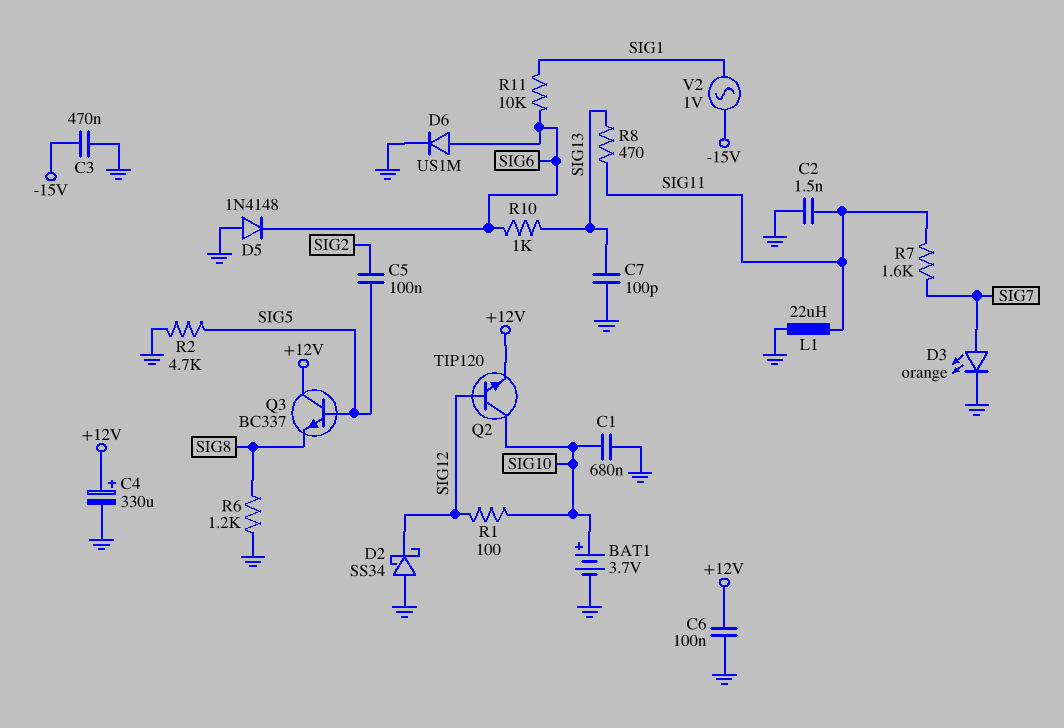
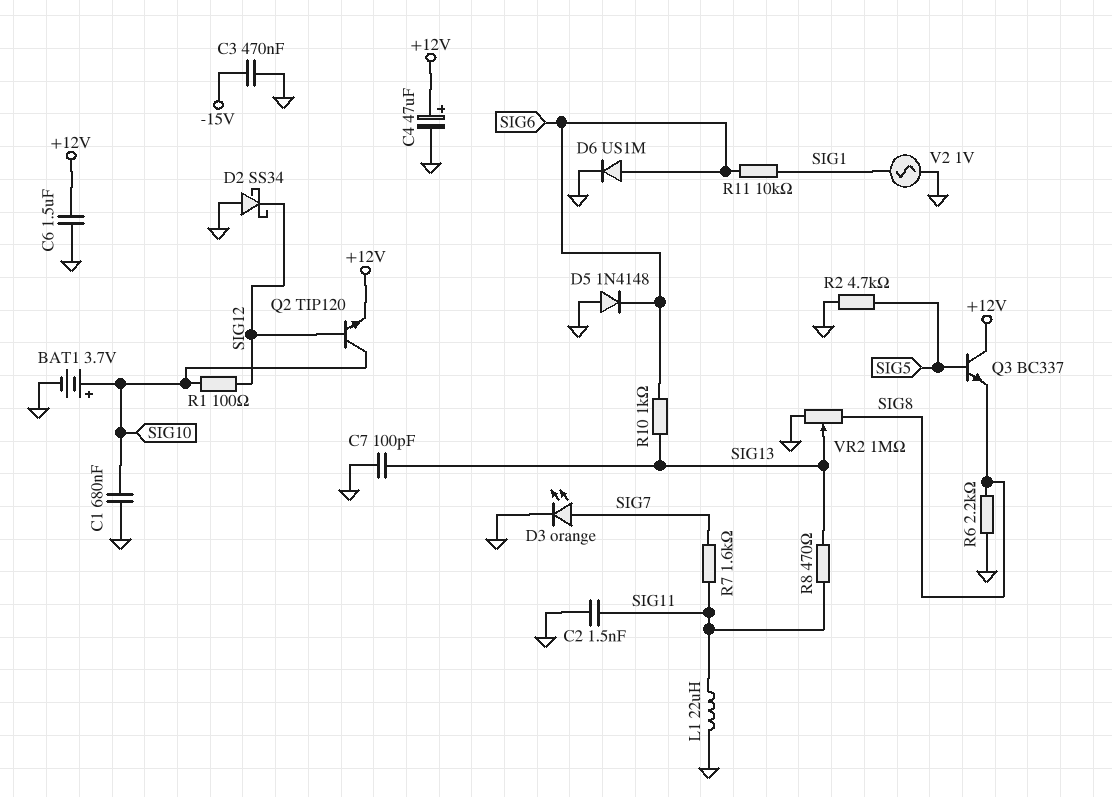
C4: 330uF (plus +12V, minus GND) -> 47uF (plus +12V, minus GND)
C5: 100nF (SIG2, SIG5) -> none
C6: 100nF (+12V, GND) -> 1.5uF (+12V, GND)
R6: 1.2k (GND, SIG8) -> 2.2k (GND, SIG8)
V2: AC 1V (-15V, SIG1) -> AC 1V (GND, SIG1)
VR2: none -> 1M (GND, SIG8, wiper SIG13)

